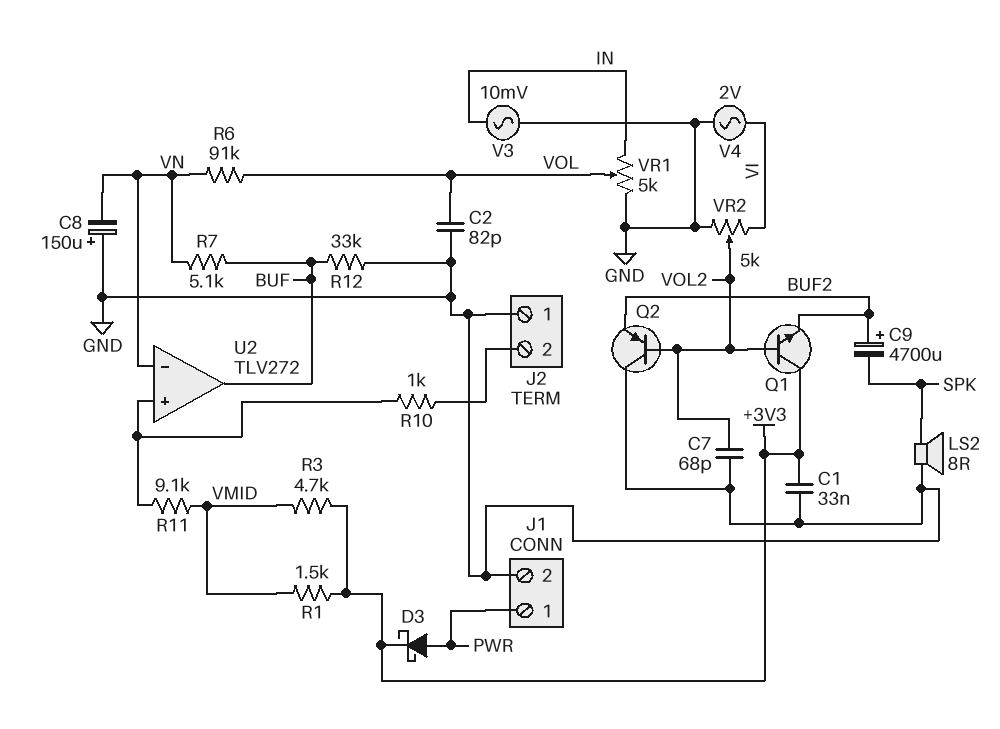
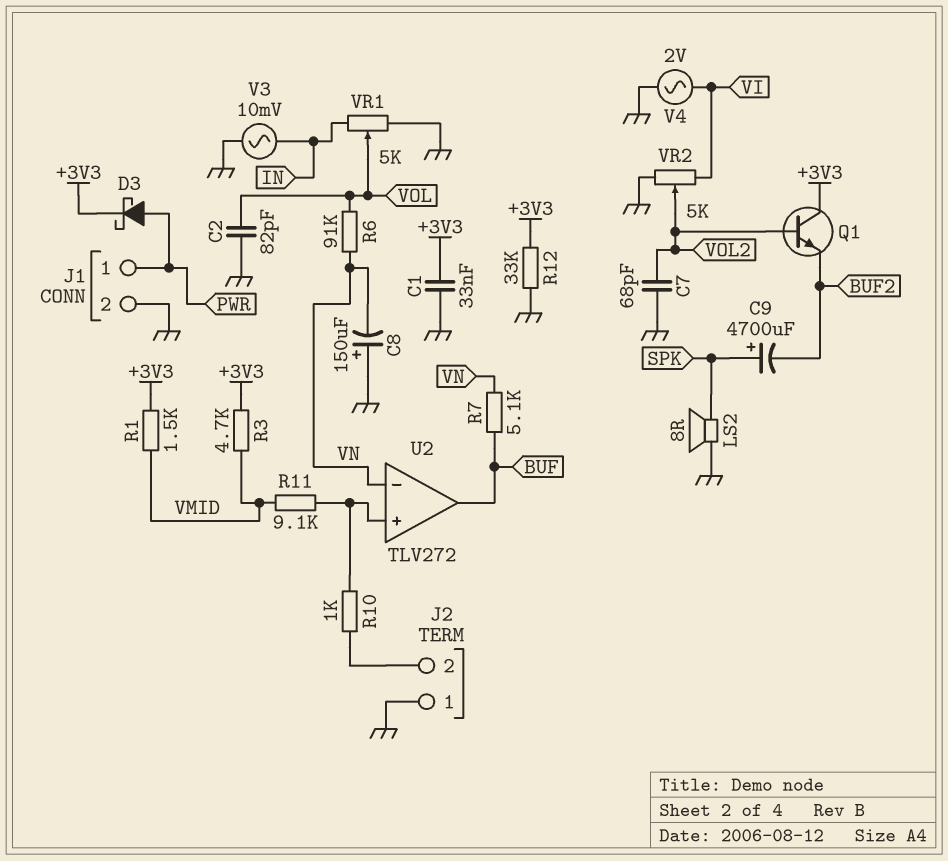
C9: 4700uF (plus BUF2, minus SPK) -> 4700uF (plus SPK, minus BUF2)
Q2: PNP (B VOL2, C GND, E BUF2) -> none
R12: 33k (BUF, GND) -> 33k (+3V3, GND)

